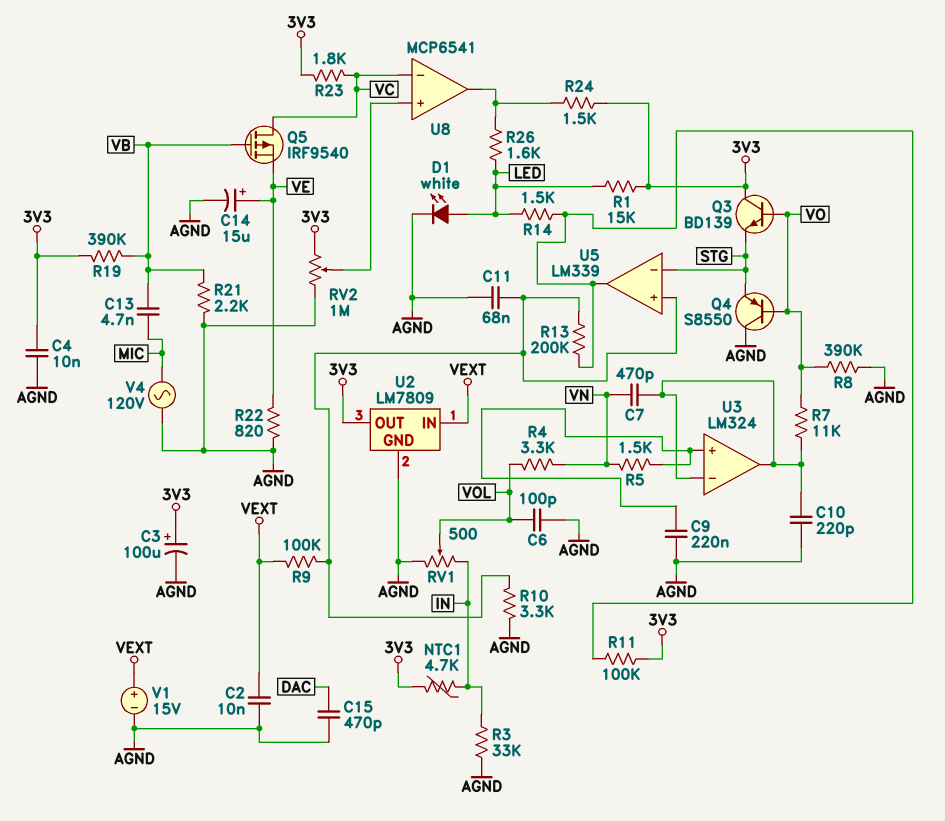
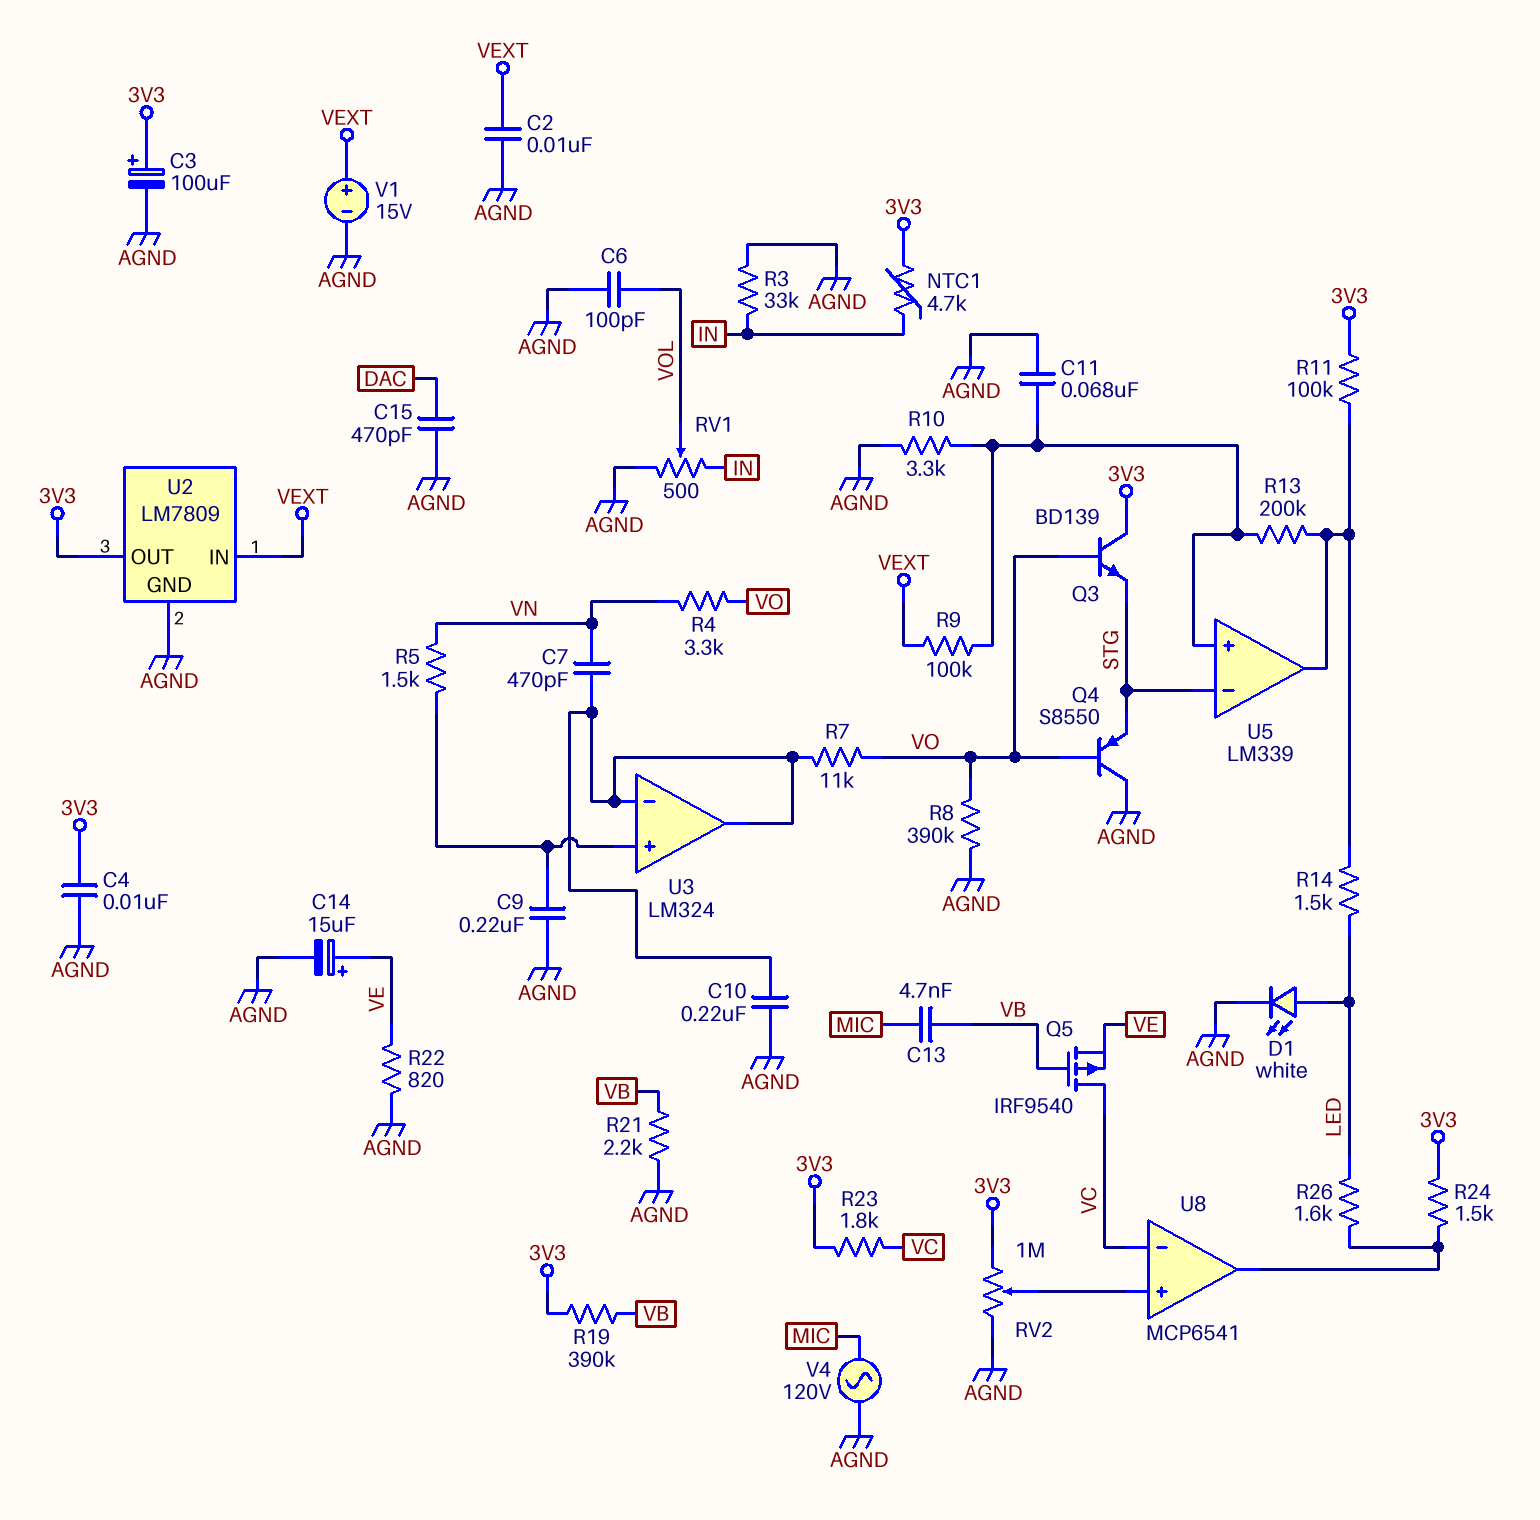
C10: 220pF (AGND, U3/in-) -> 220nF (AGND, U3/in-)
R1: 15k (3V3, LED) -> none
R4: 3.3k (VN, VOL) -> 3.3k (VN, VO)

